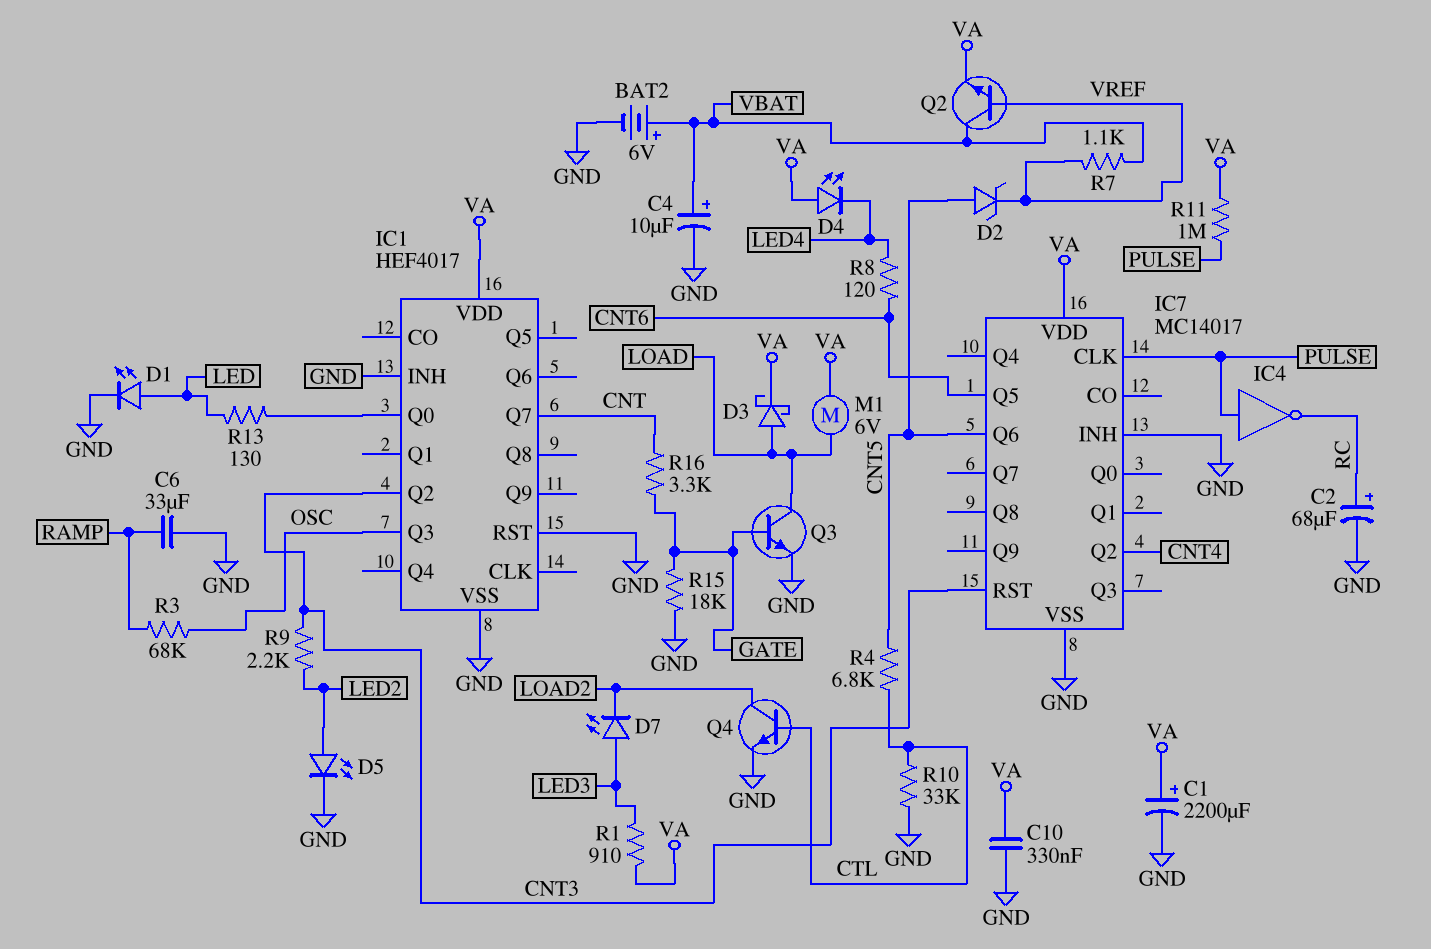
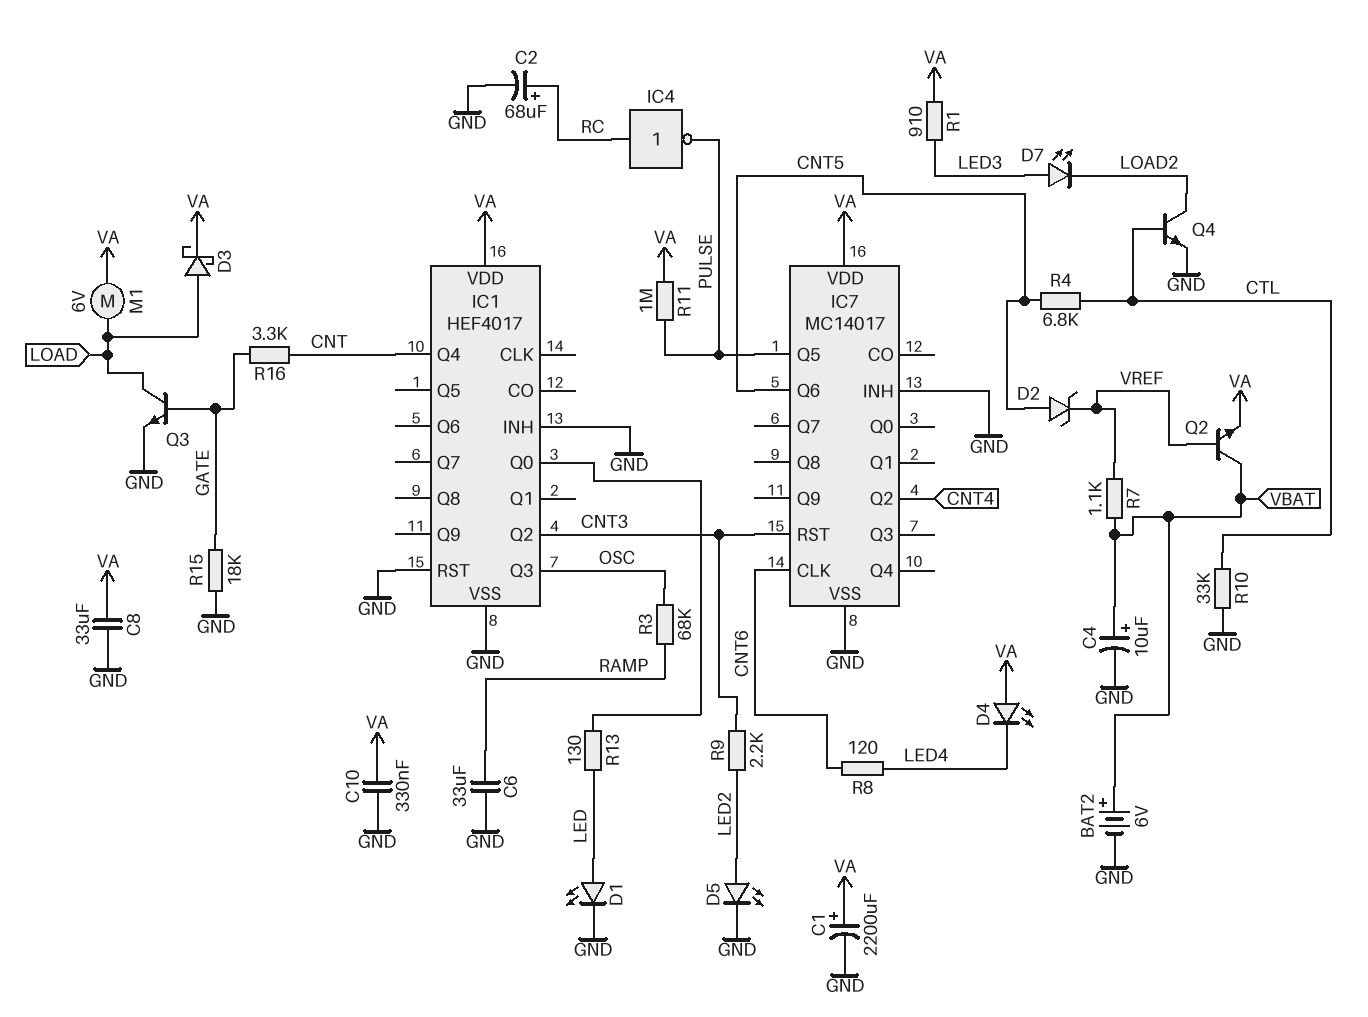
C8: none -> 33uF (GND, VA)
IC1 pin Q4: none -> CNT
IC1 pin Q7: CNT -> none
IC4: NOT (in PULSE, out RC) -> NOT (in RC, out PULSE)
IC7 pin CLK: PULSE -> CNT6
IC7 pin Q5: CNT6 -> PULSE

